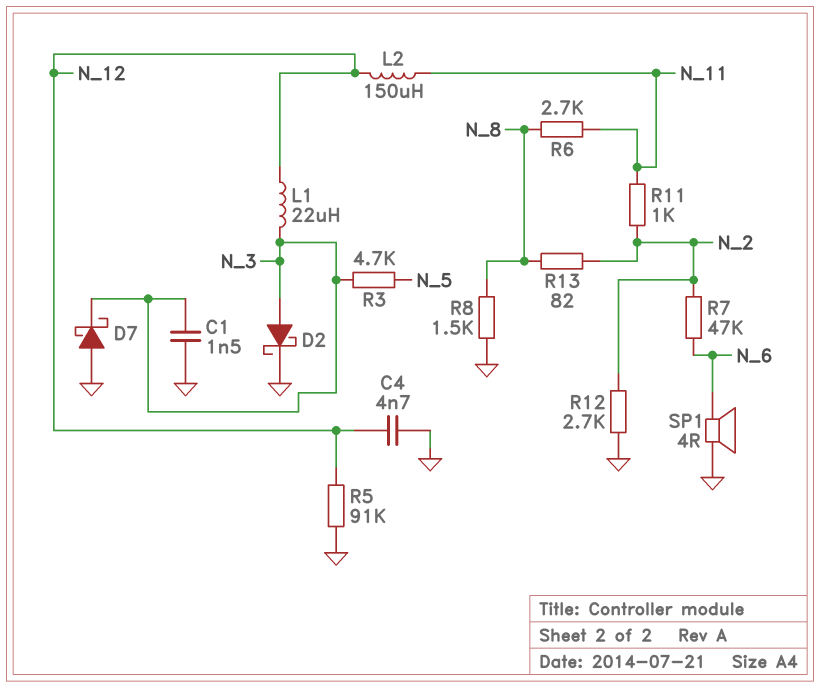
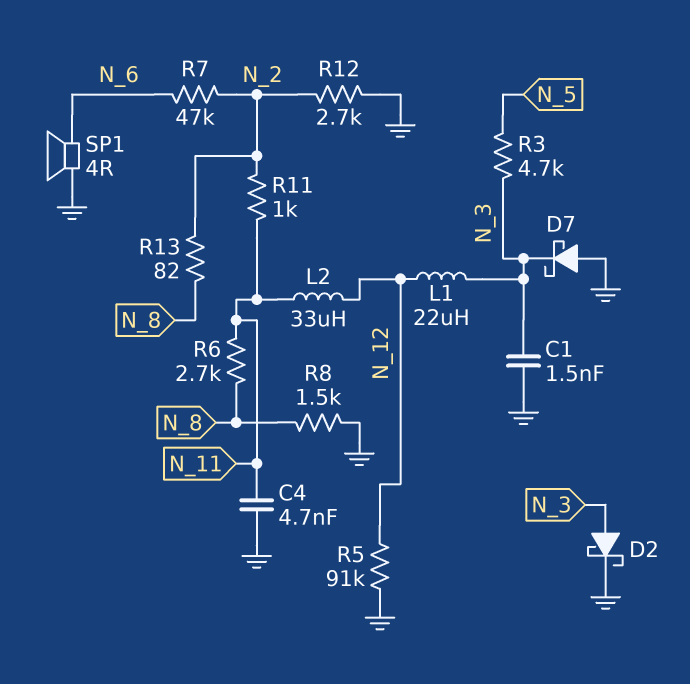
C4: 4.7nF (GND, N_12) -> 4.7nF (GND, N_11)
L2: 150uH (N_11, N_12) -> 33uH (N_11, N_12)

